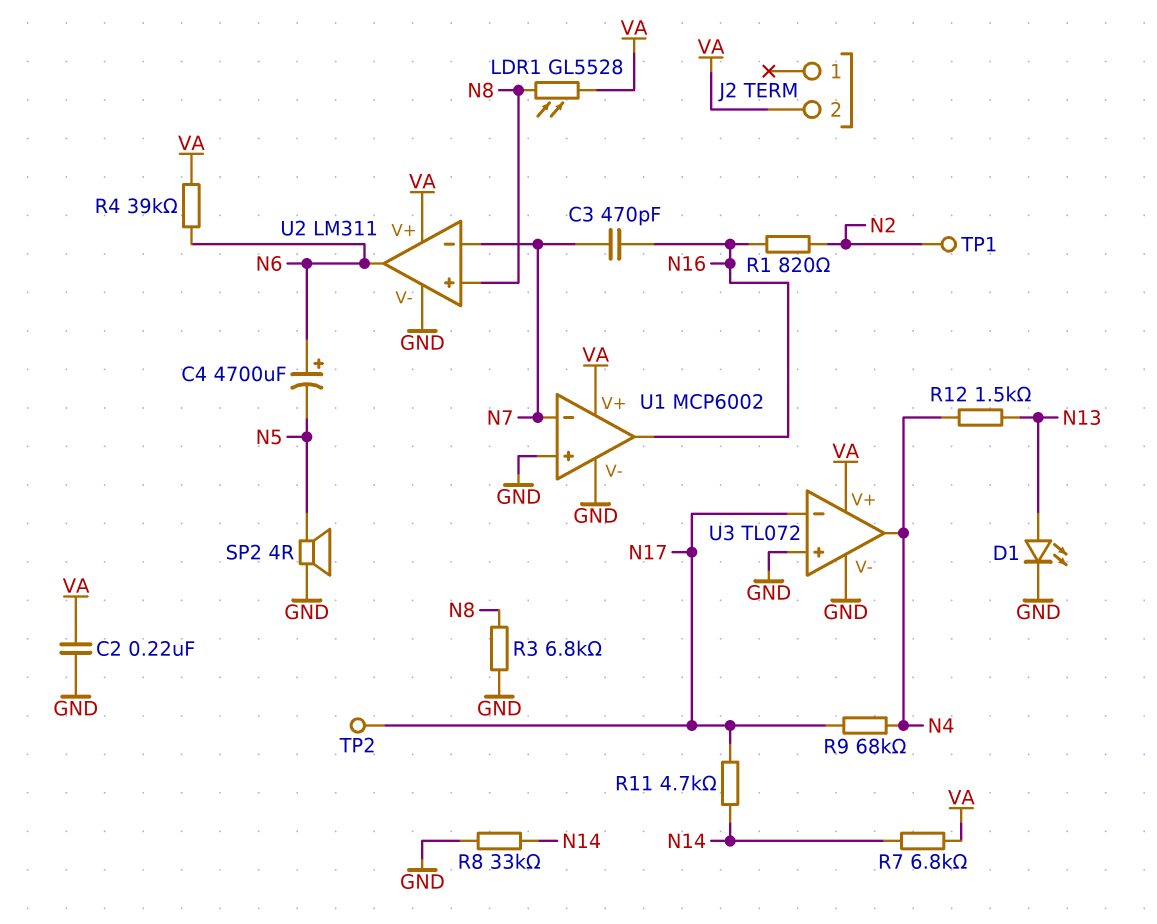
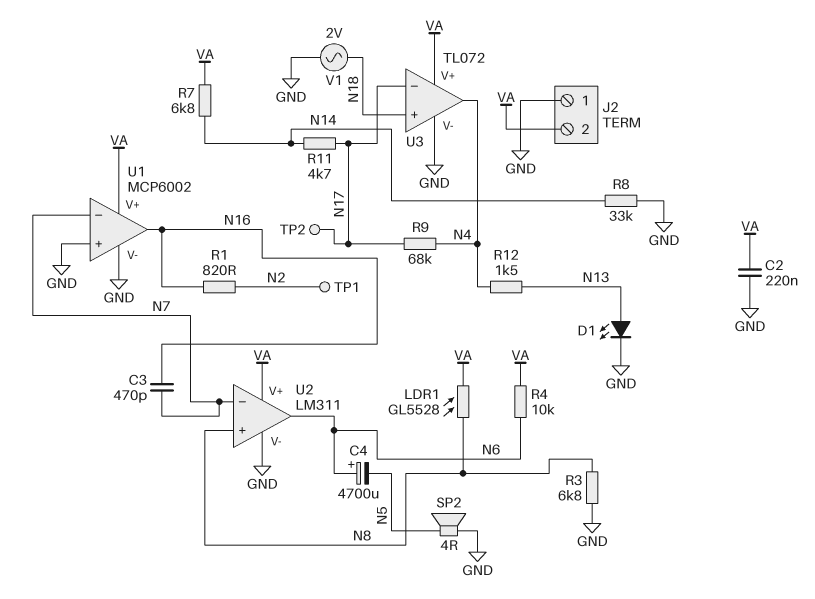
J2 pin 1: none -> GND
R4: 39k (N6, VA) -> 10k (N6, VA)
U3 pin in+: GND -> N18
V1: none -> AC 2V (GND, N18)

